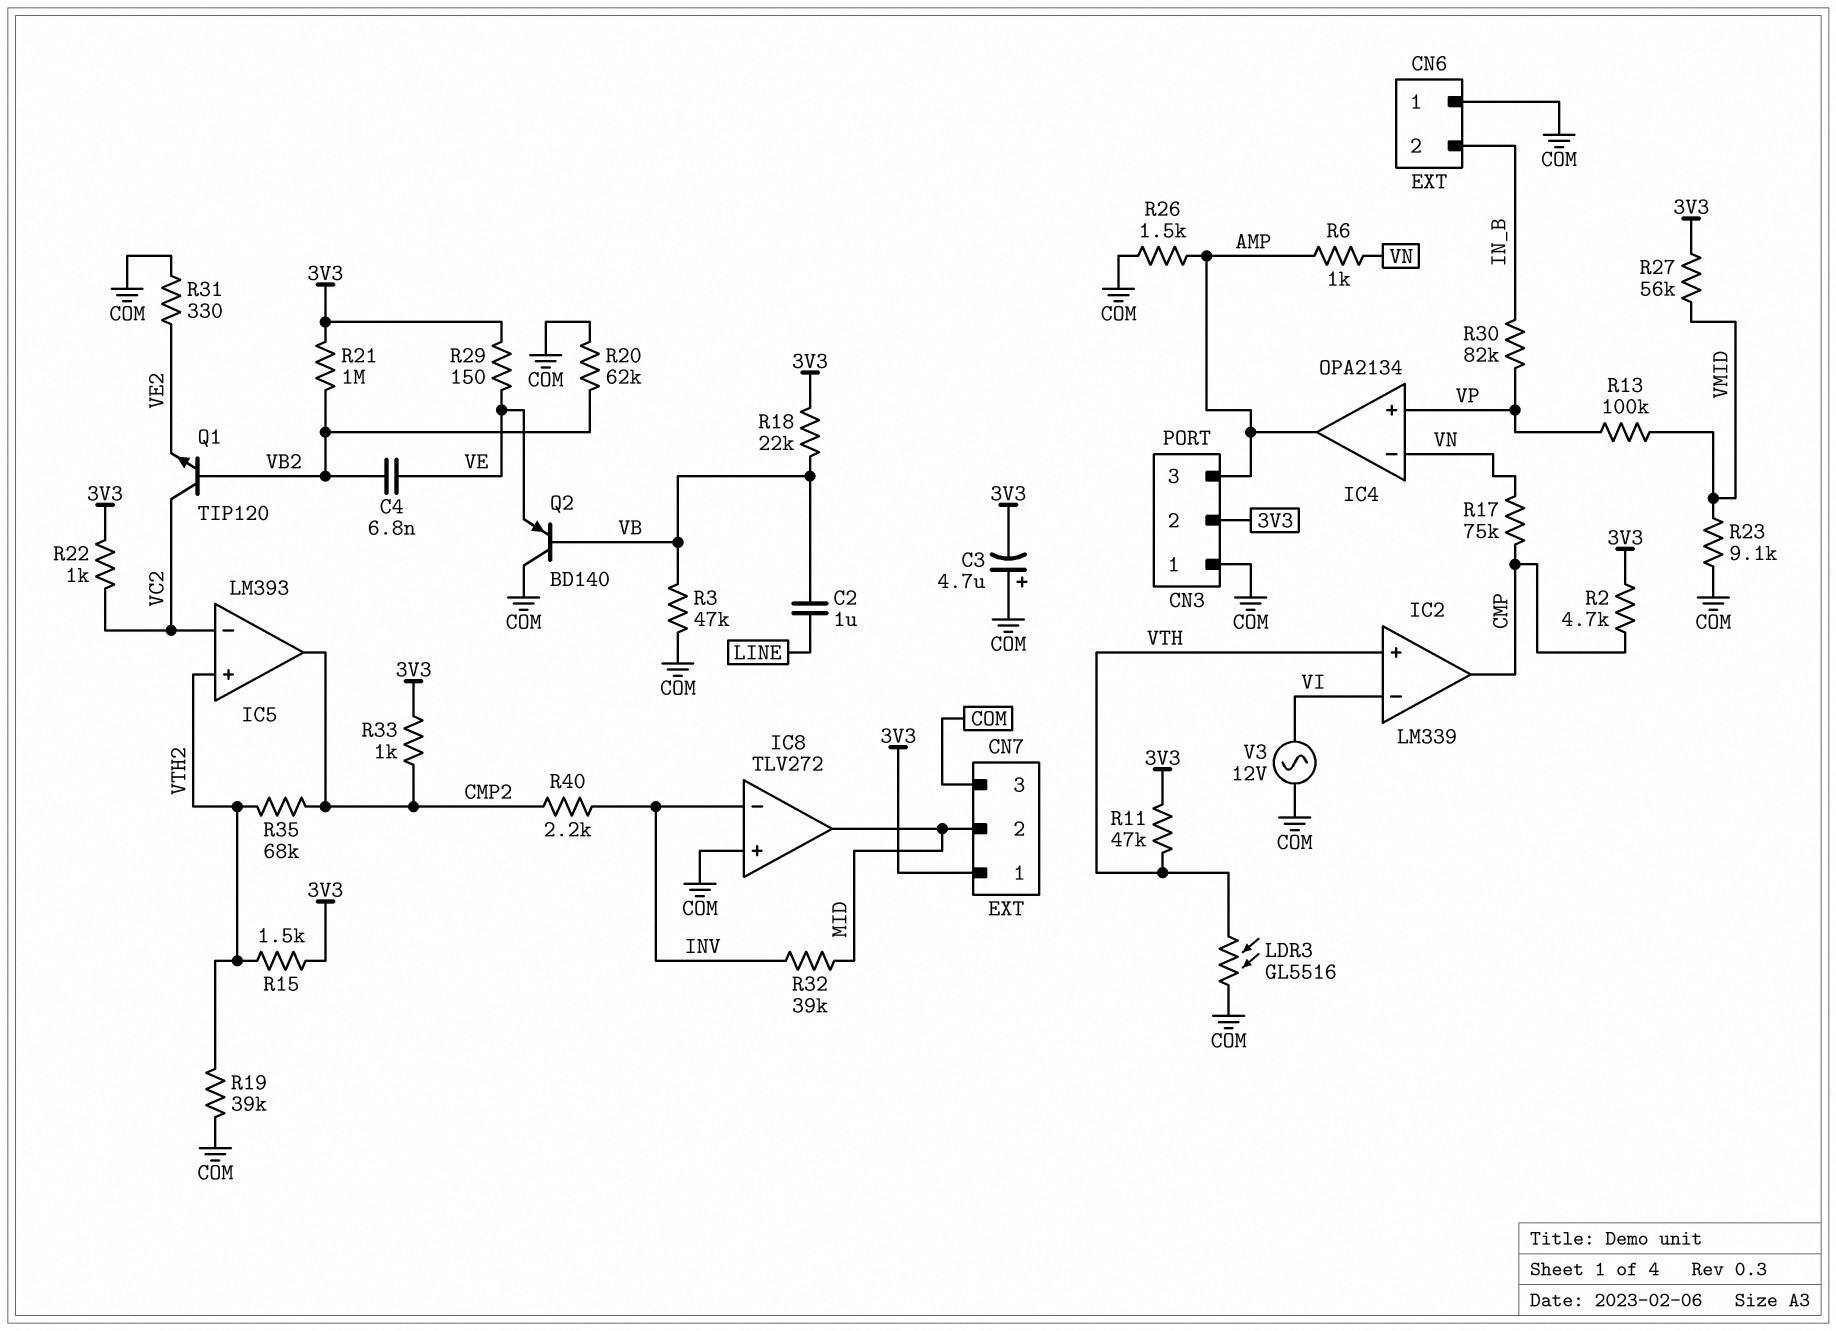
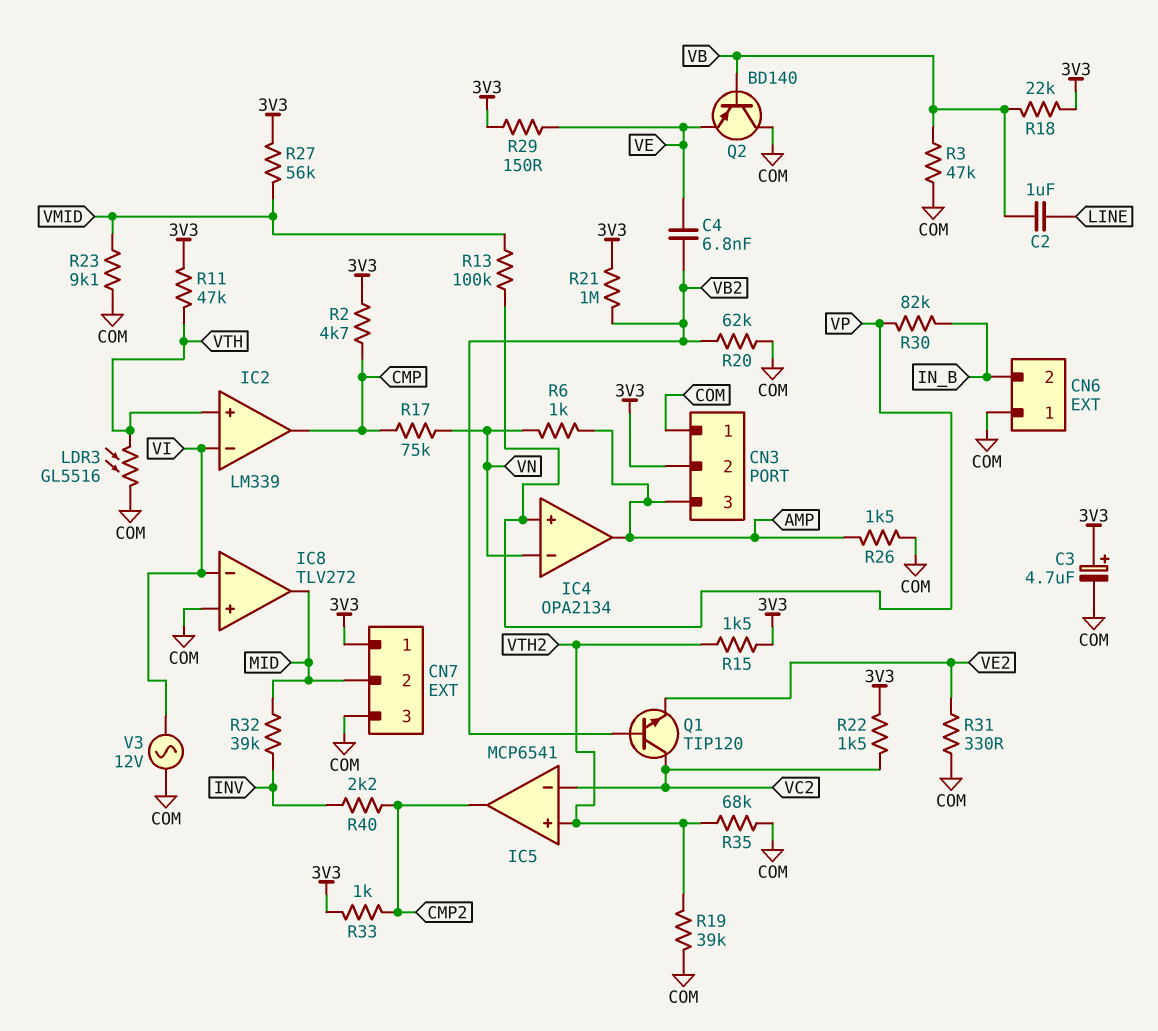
C3: 4.7uF (plus COM, minus 3V3) -> 4.7uF (plus 3V3, minus COM)
IC5: LM393 -> MCP6541
IC8 pin in-: INV -> VI
R22: 1k (3V3, VC2) -> 1.5k (3V3, VC2)
R35: 68k (CMP2, VTH2) -> 68k (COM, VTH2)

